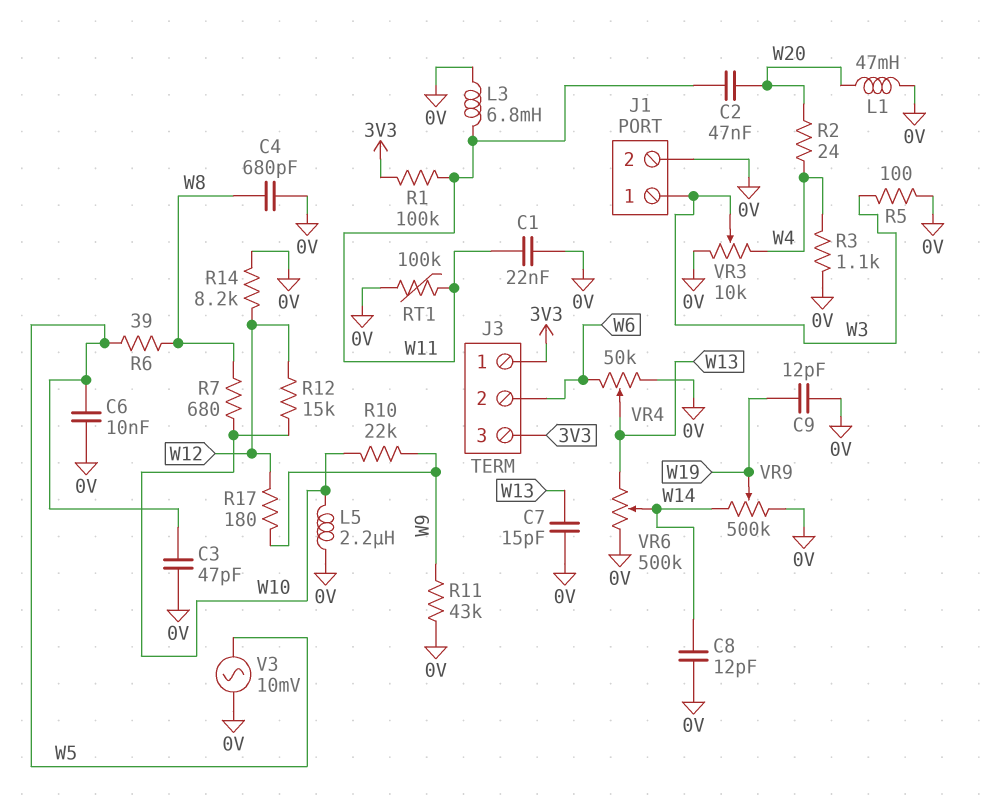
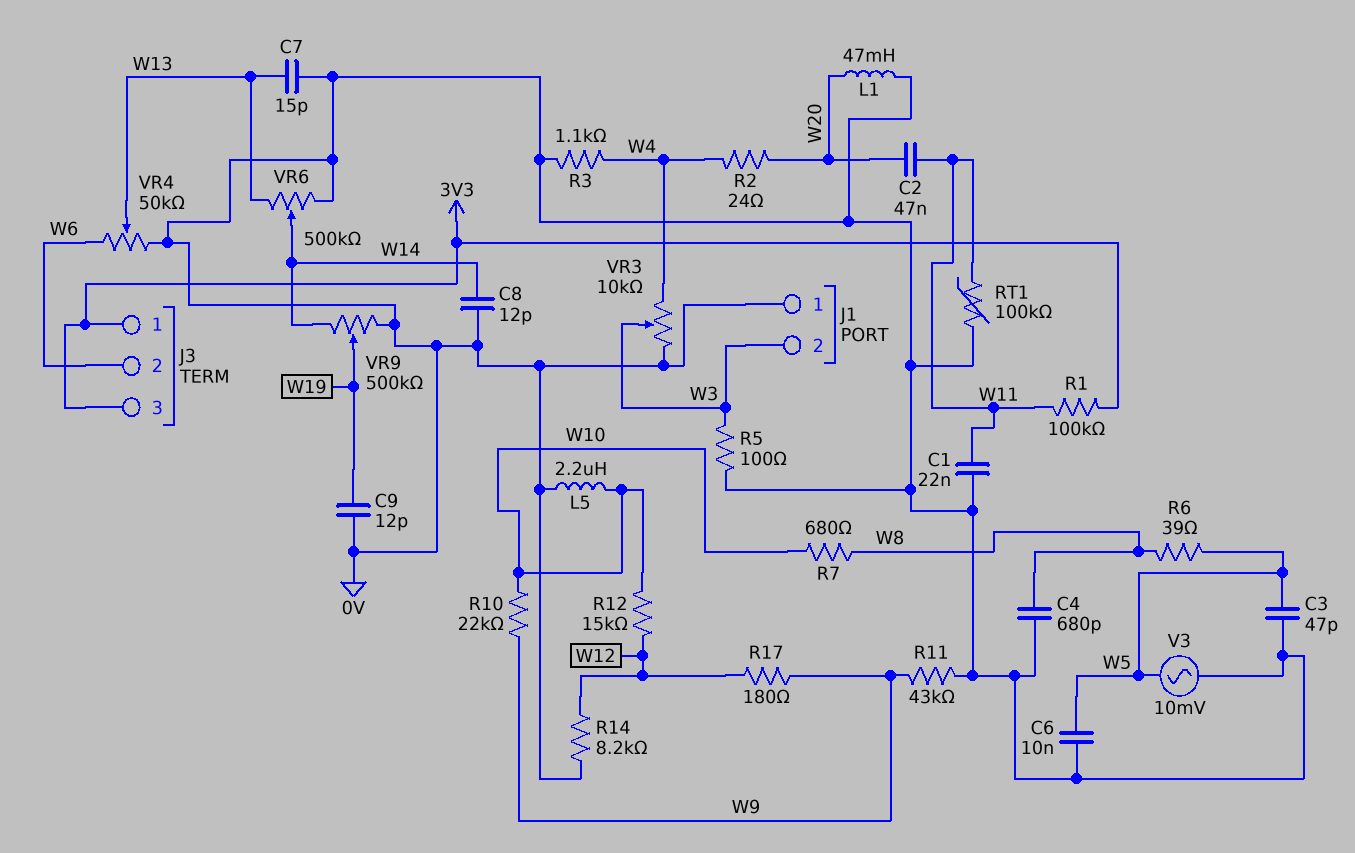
J1 pin 1: W3 -> 0V
J1 pin 2: 0V -> W3
L3: 6.8mH (0V, W11) -> none

